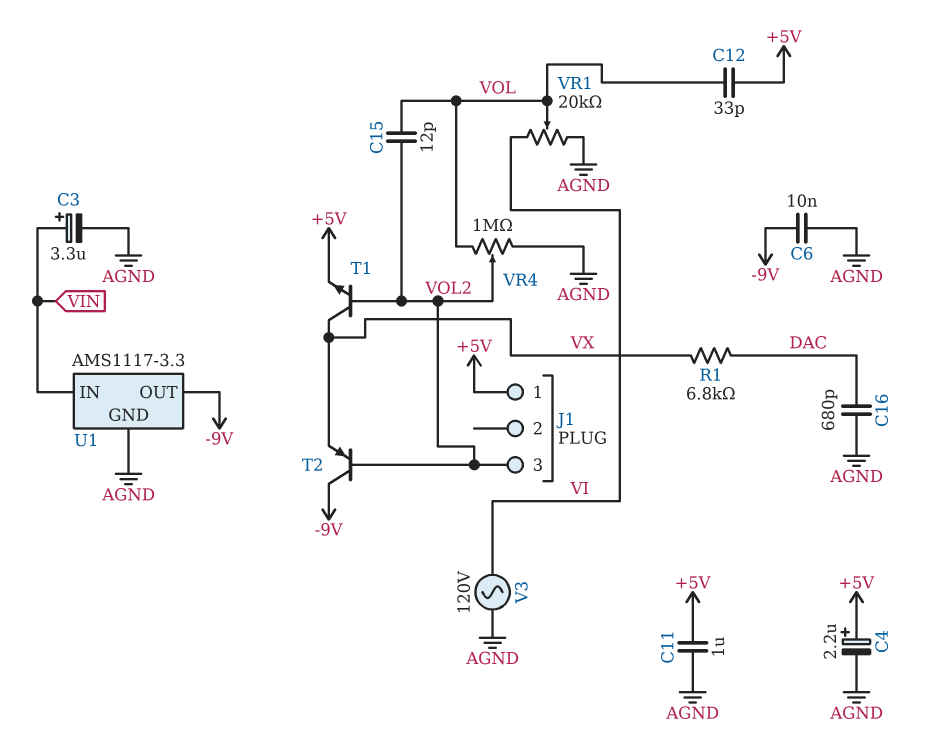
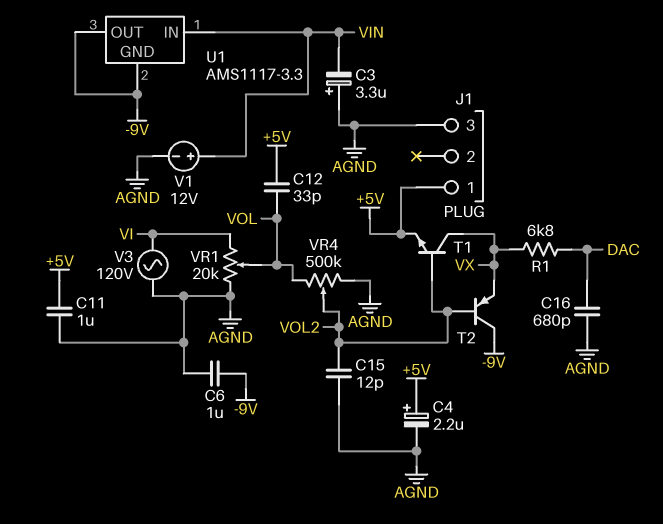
C3: 3.3uF (plus VIN, minus AGND) -> 3.3uF (plus AGND, minus VIN)
C6: 10nF (-9V, AGND) -> 1uF (-9V, AGND)
C15: 12pF (VOL, VOL2) -> 12pF (AGND, VOL2)
J1 pin 3: VOL2 -> AGND
U1 pin GND: AGND -> -9V
V1: none -> 12V (plus VIN, minus AGND)
VR4: 1M (AGND, VOL, wiper VOL2) -> 500k (AGND, VOL, wiper VOL2)

